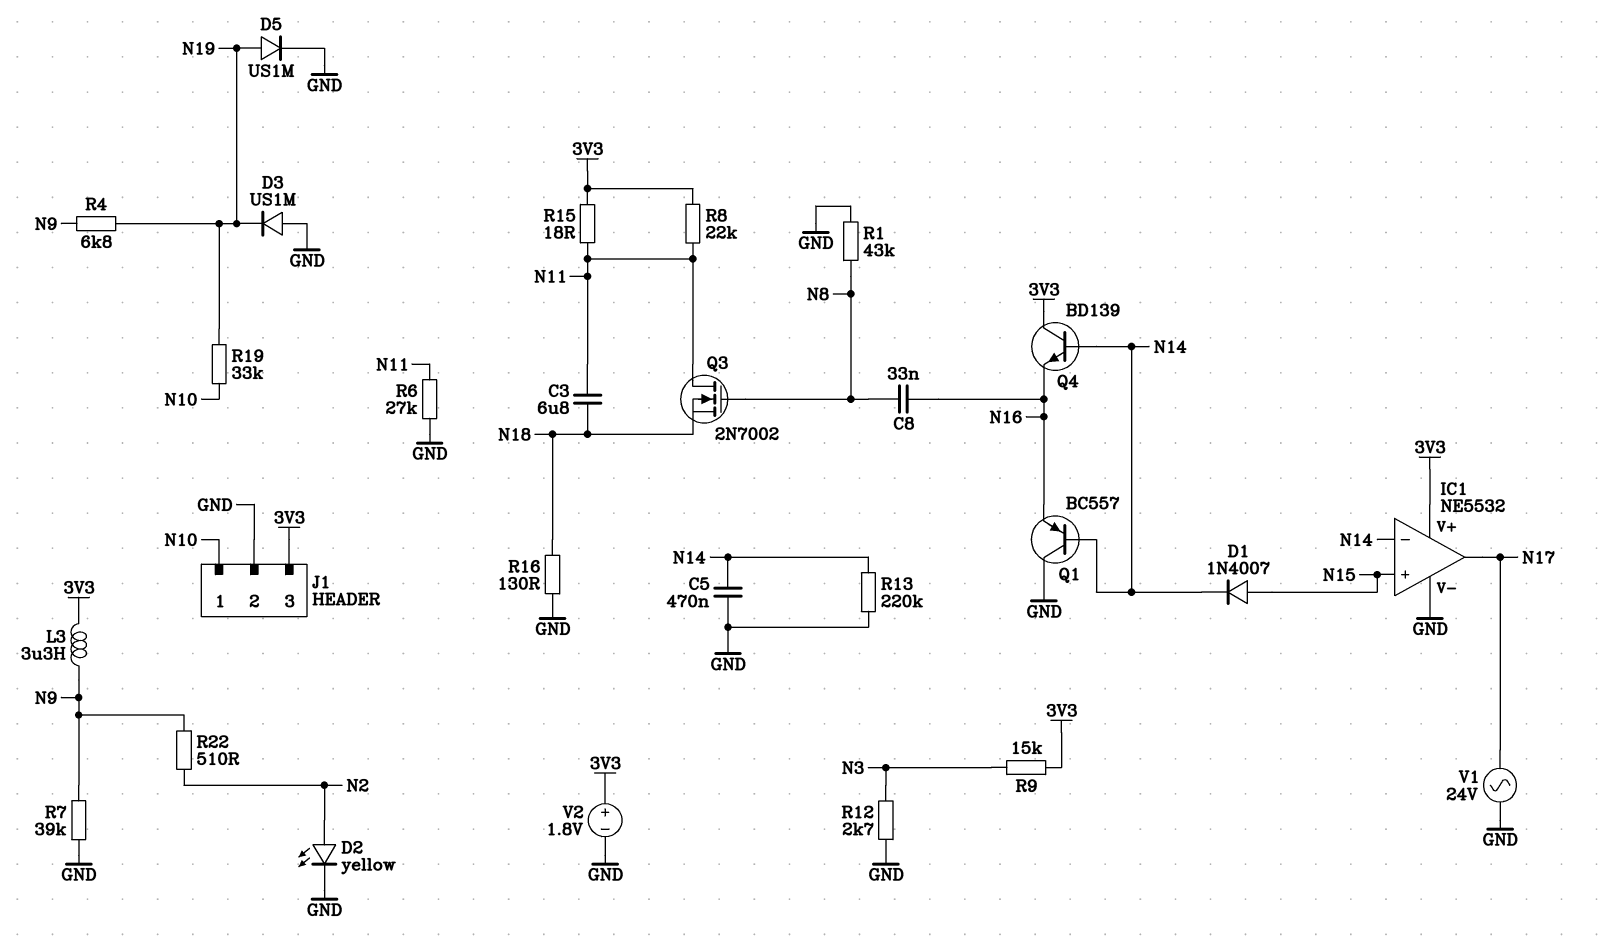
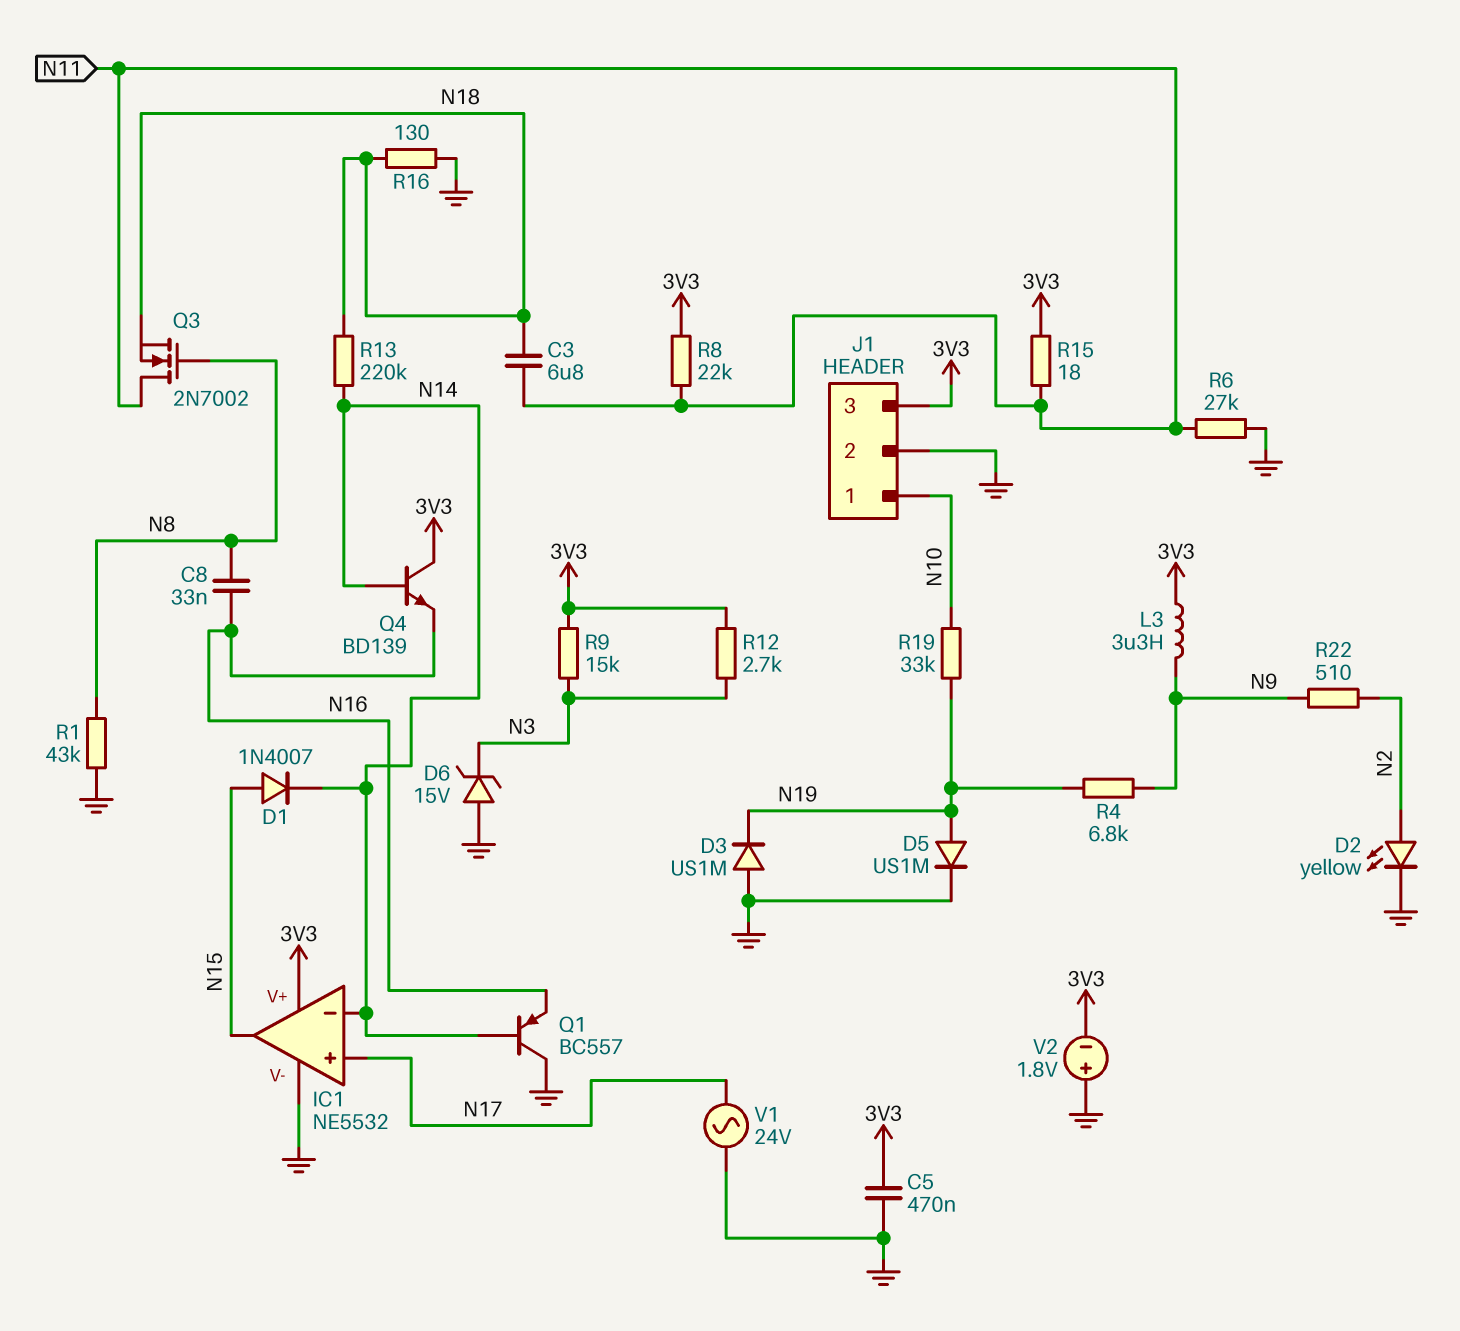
C5: 470nF (GND, N14) -> 470nF (3V3, GND)
D6: none -> zener 15V (A GND, K N3)
IC1 pin in+: N15 -> N17
IC1 pin out: N17 -> N15
R7: 39k (GND, N9) -> none
R12: 2.7k (GND, N3) -> 2.7k (3V3, N3)
R13: 220k (GND, N14) -> 220k (N14, N18)
V2: 1.8V (plus 3V3, minus GND) -> 1.8V (plus GND, minus 3V3)

